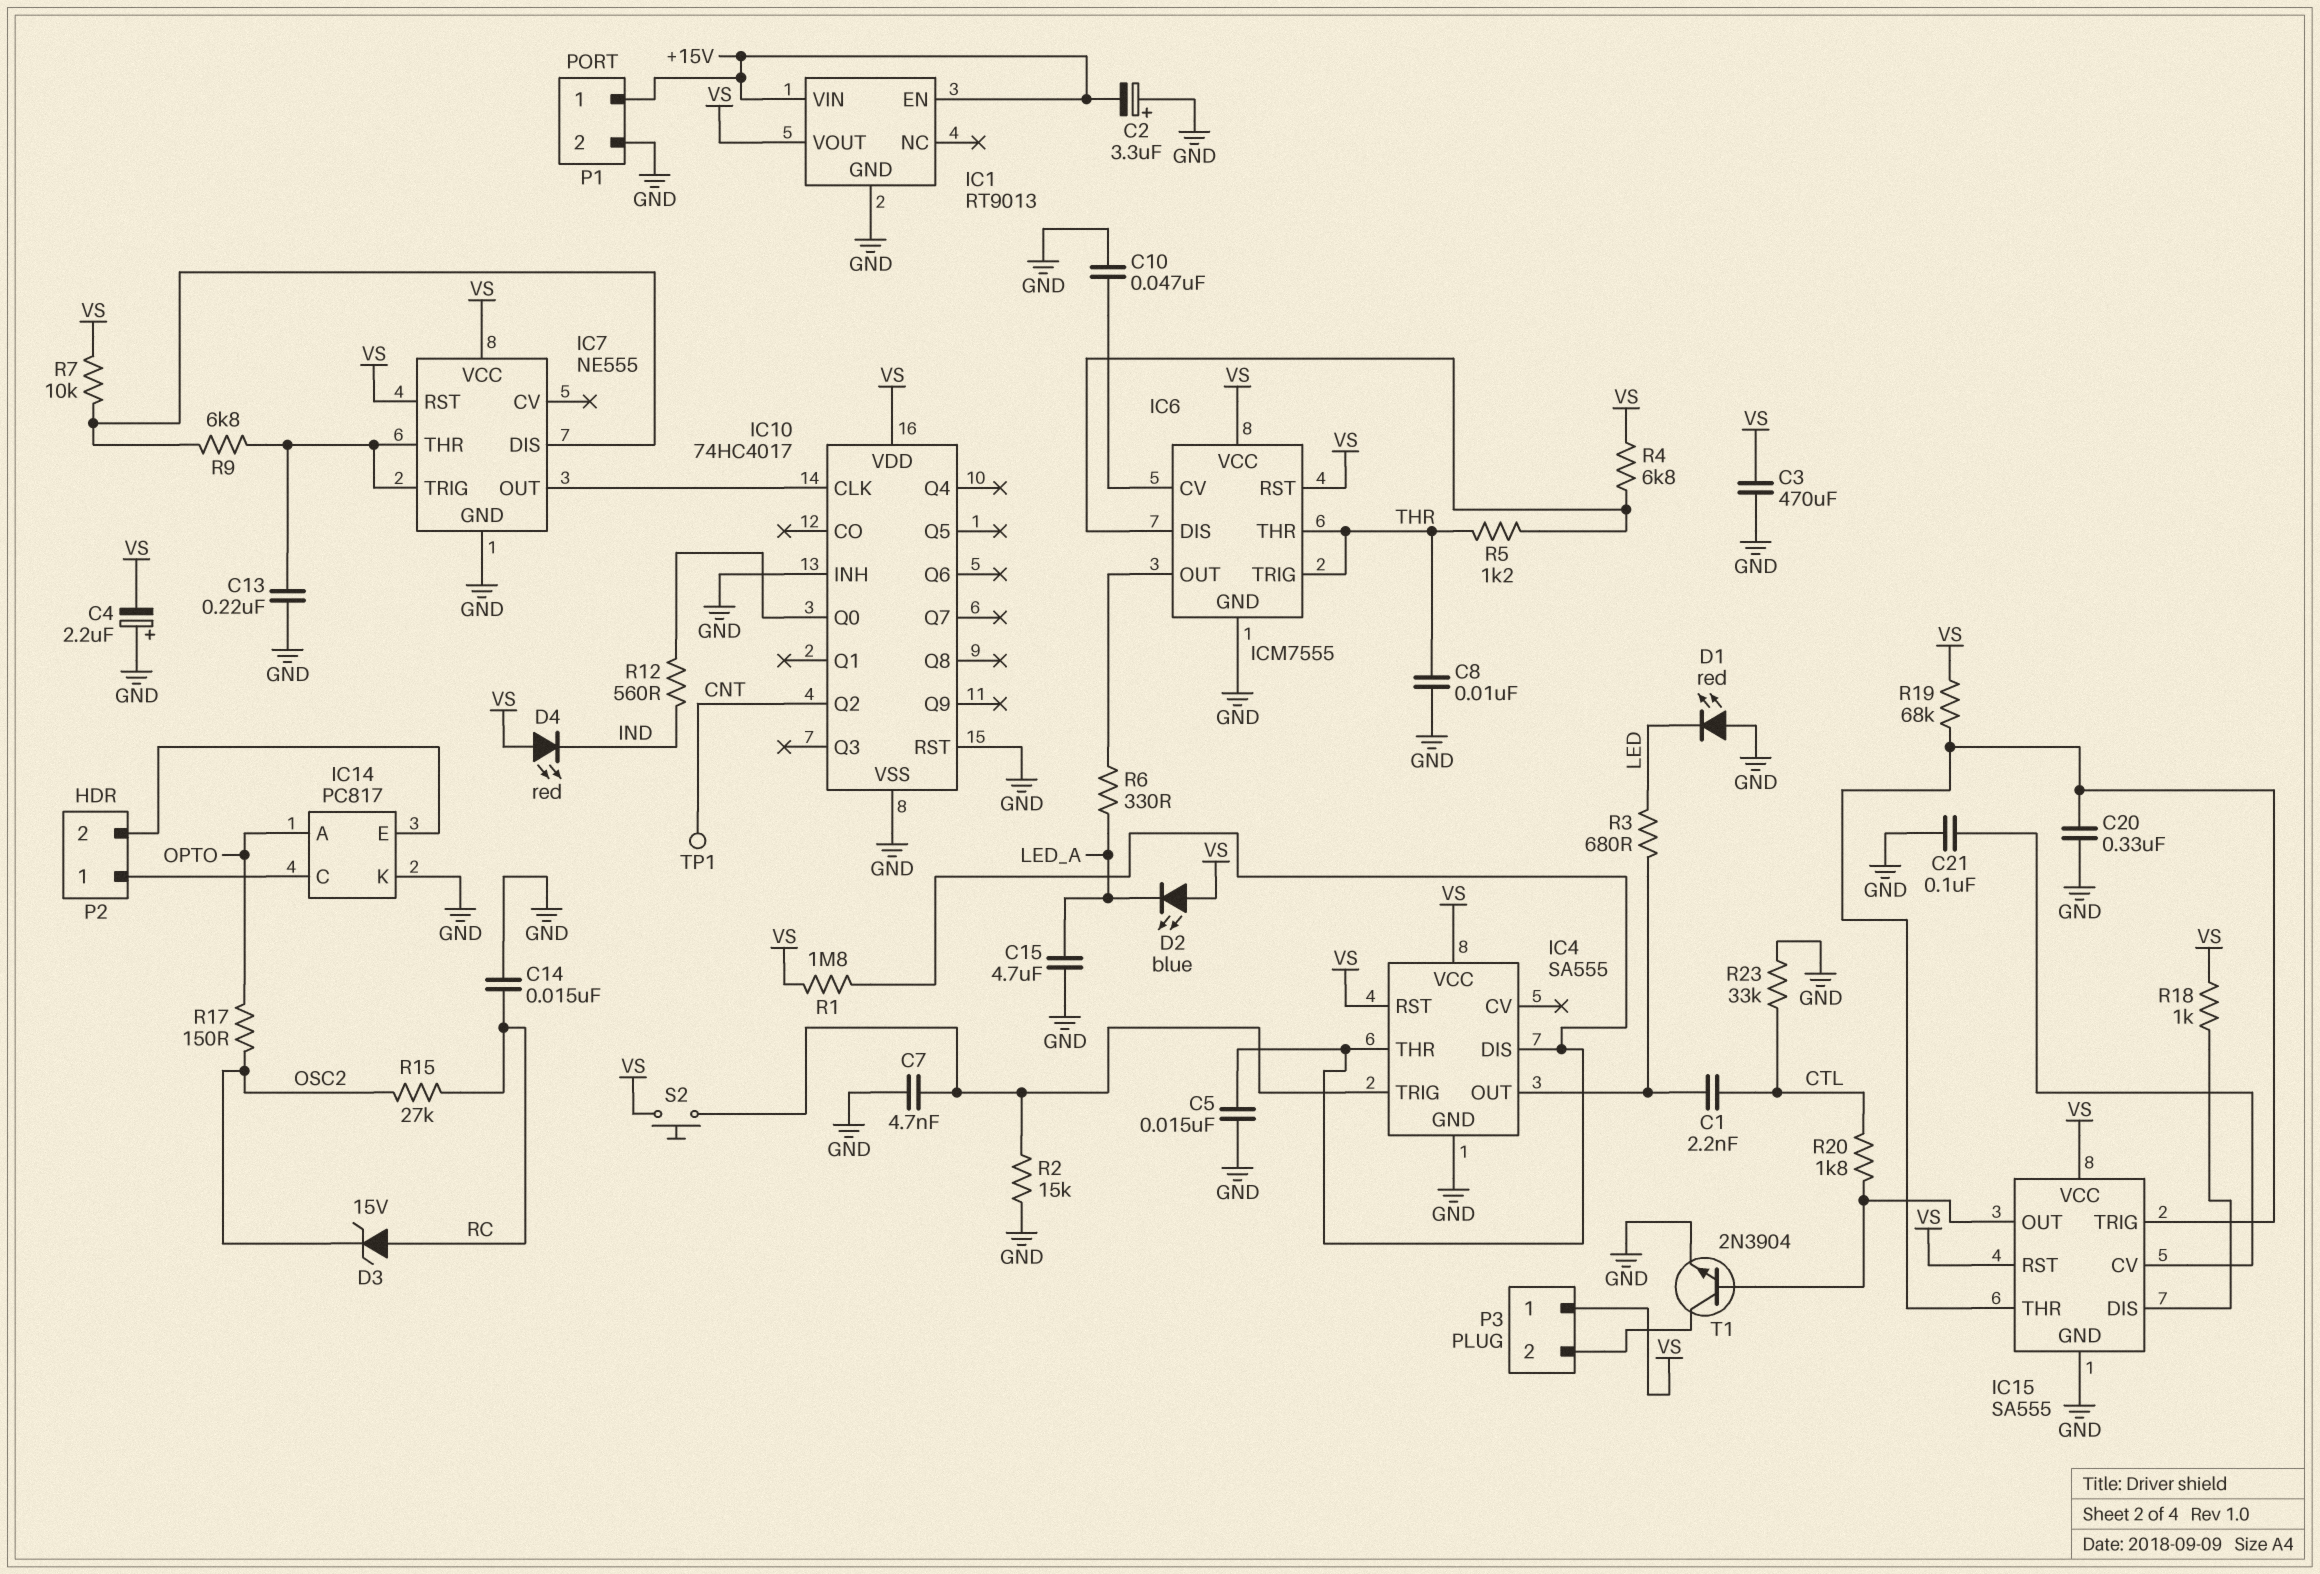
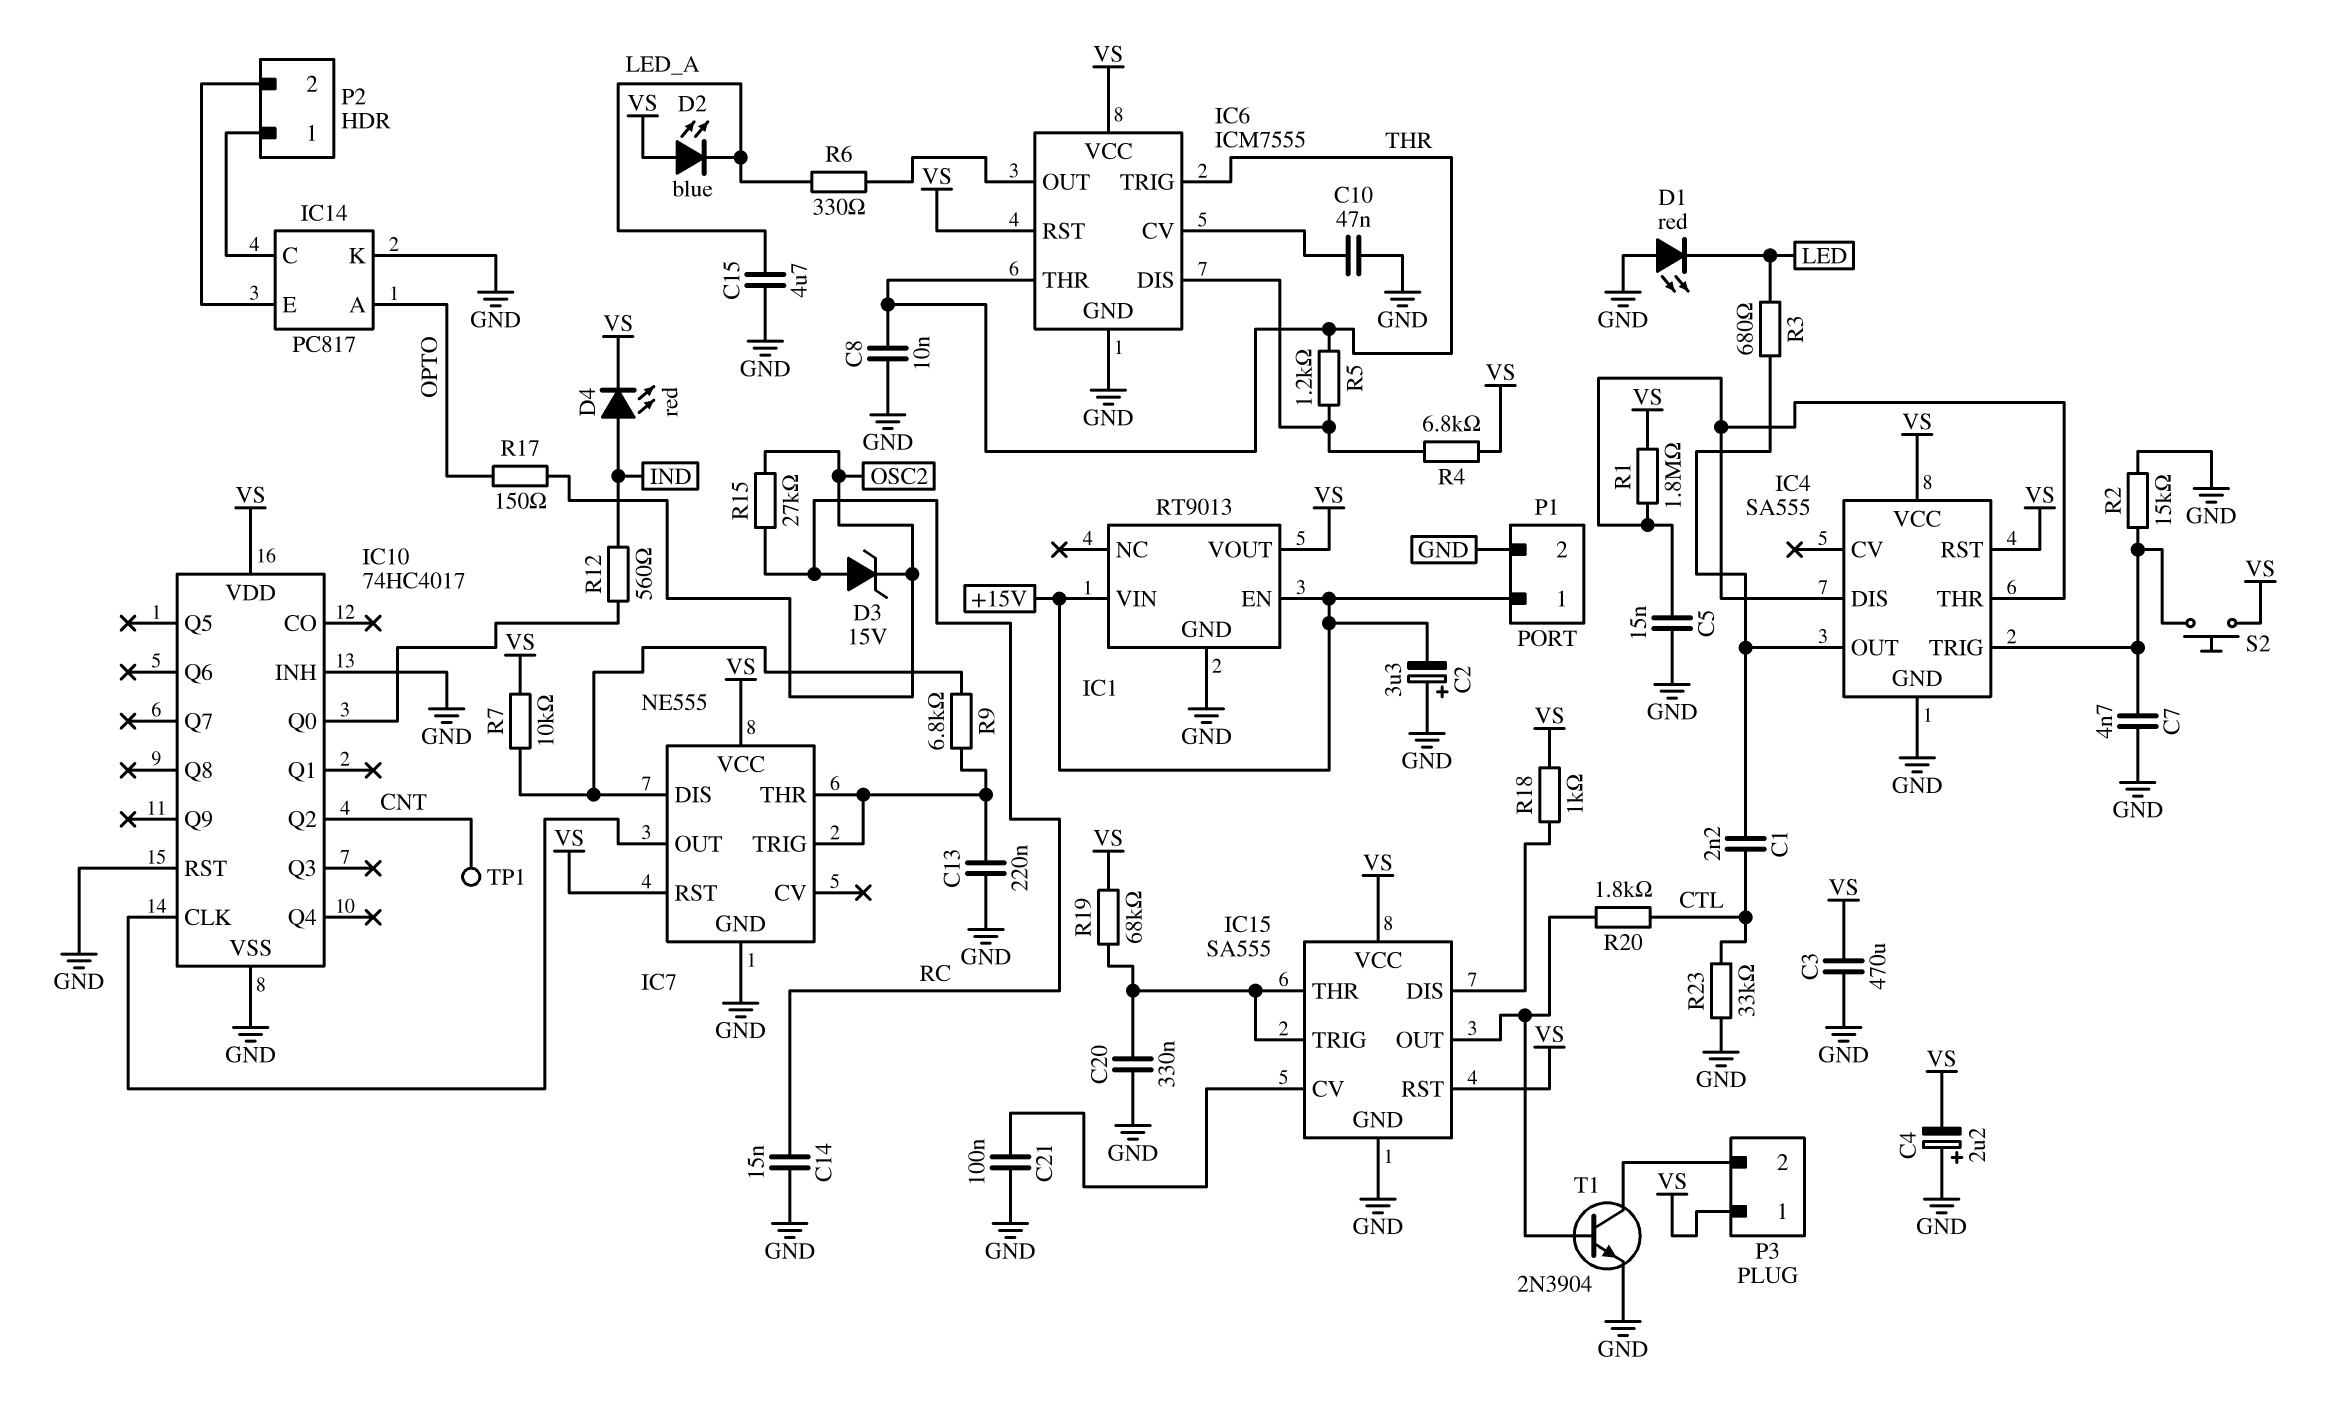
D4: LED red (A VS, K IND) -> LED red (A IND, K VS)

